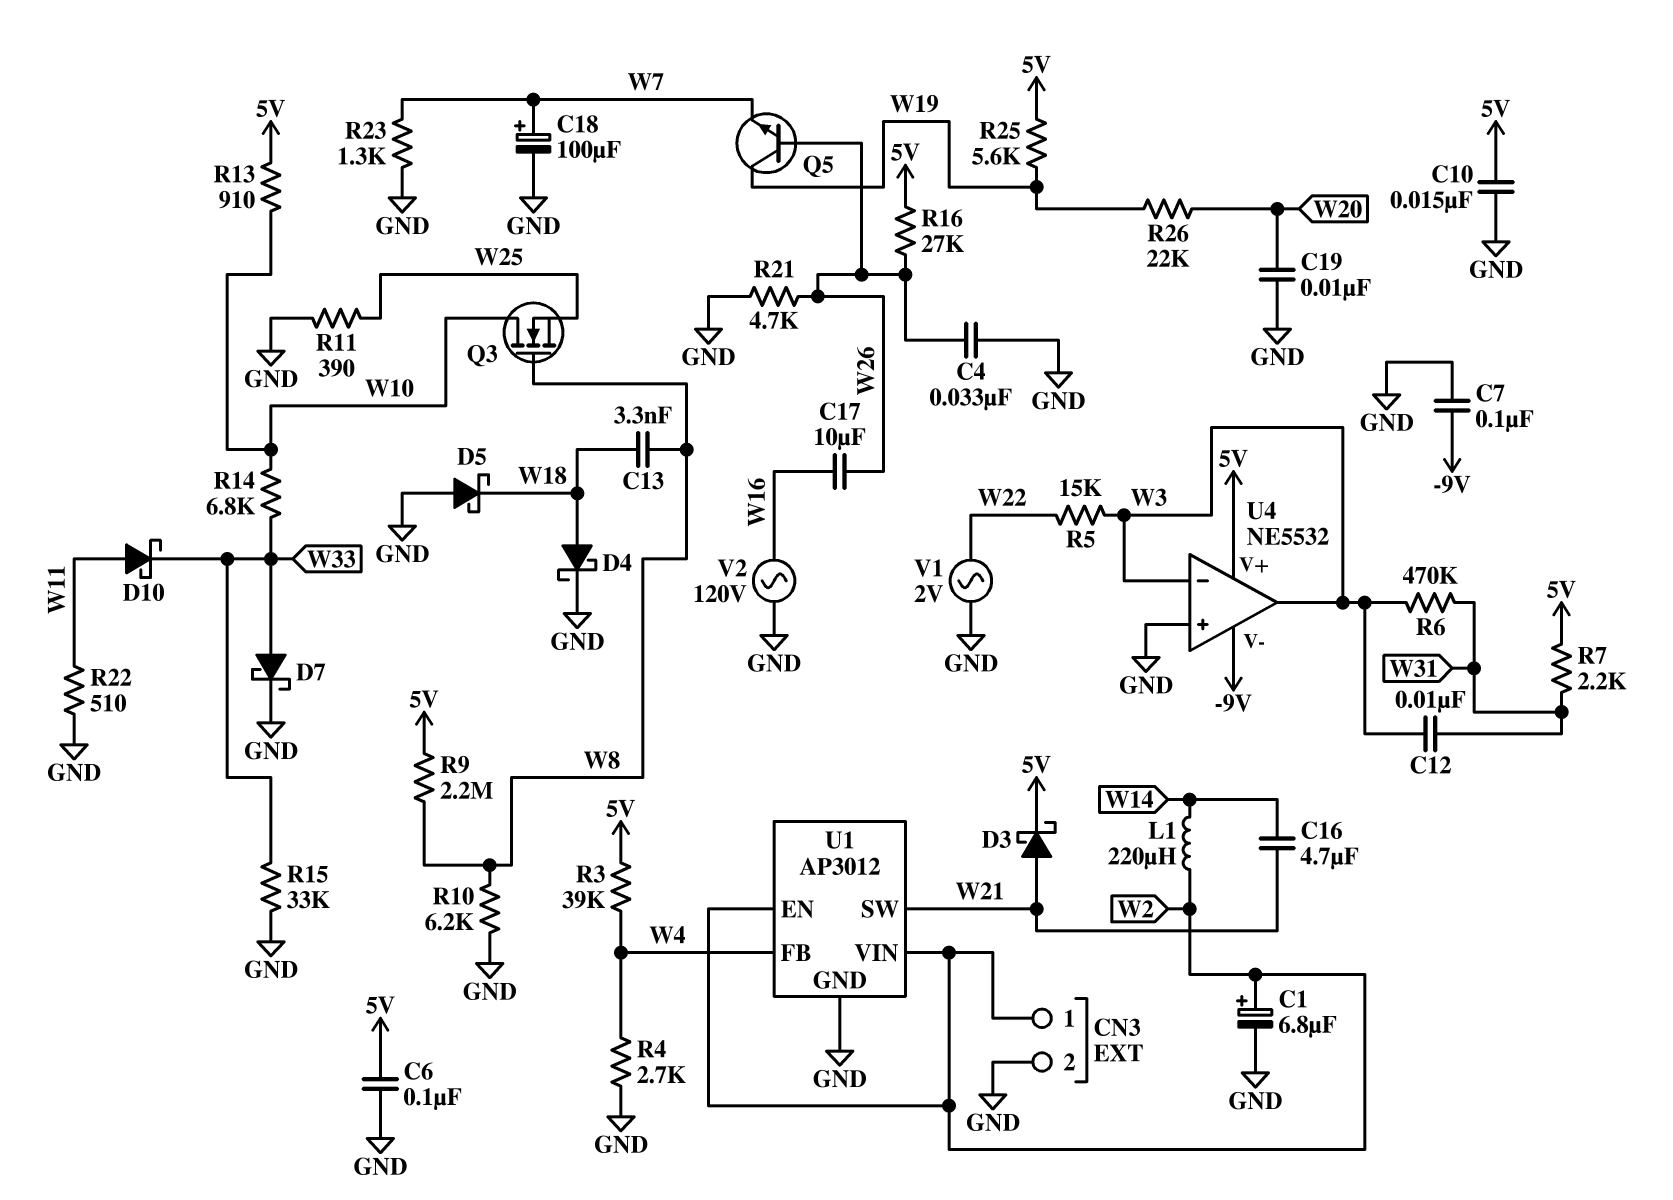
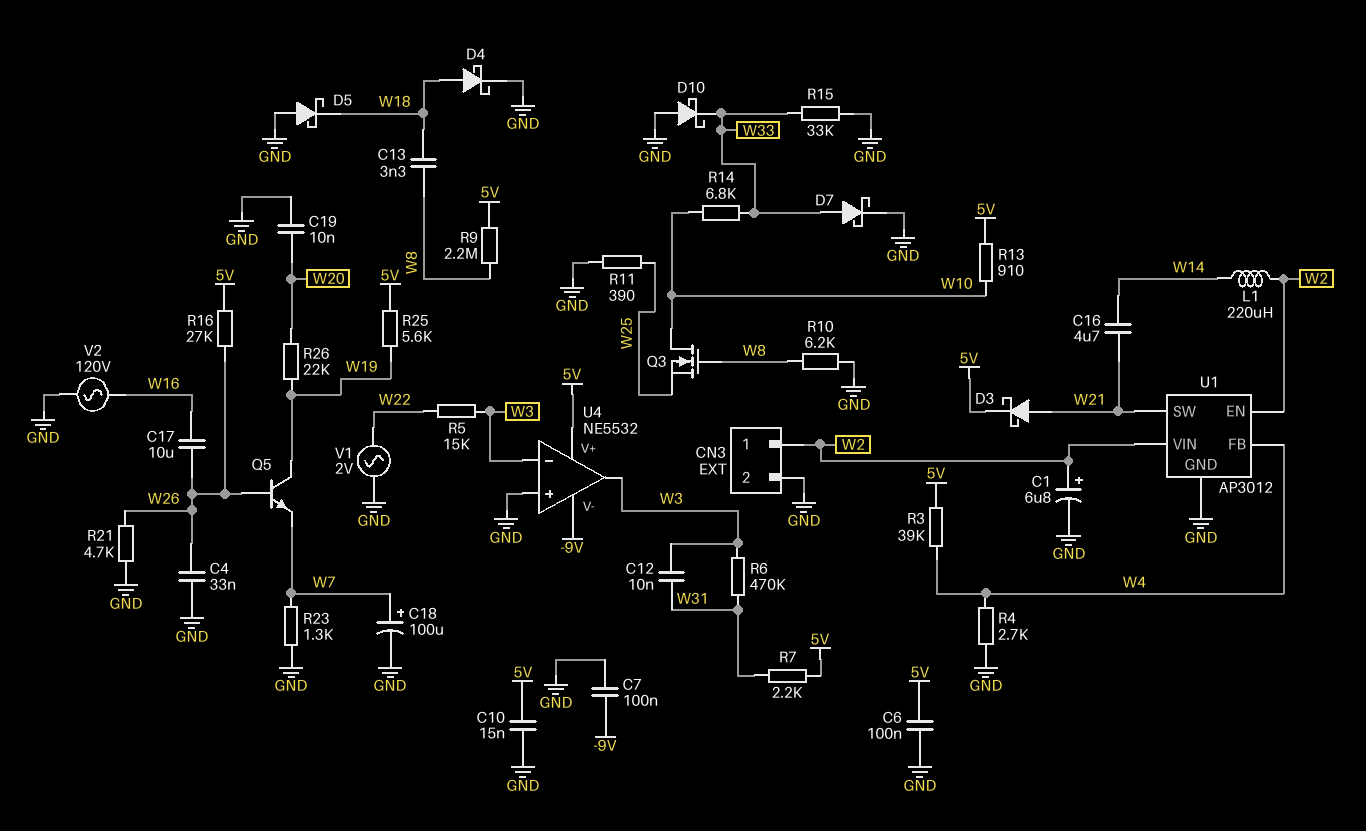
D10: schottky (A W11, K W33) -> schottky (A GND, K W33)
R22: 510 (GND, W11) -> none

